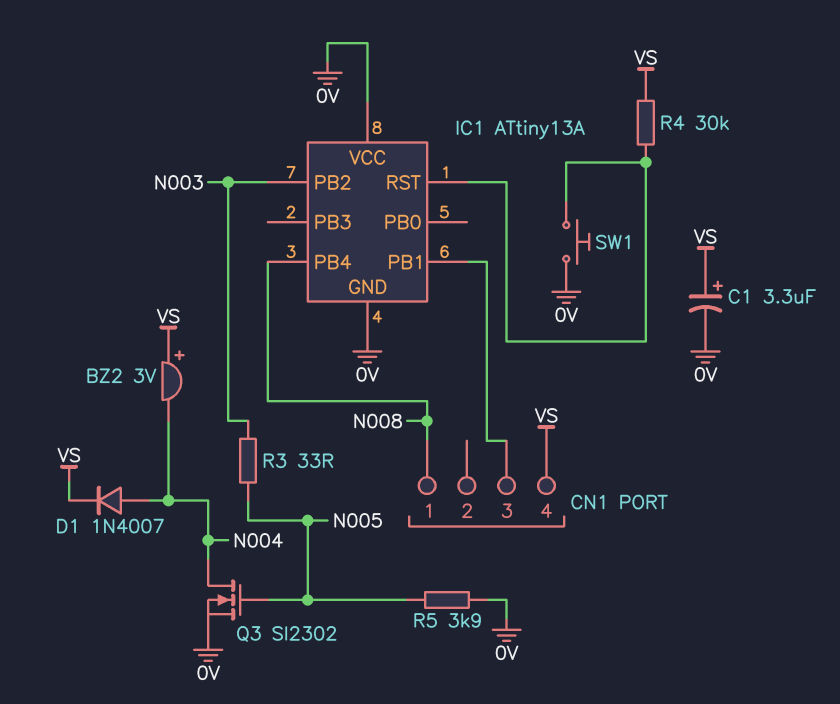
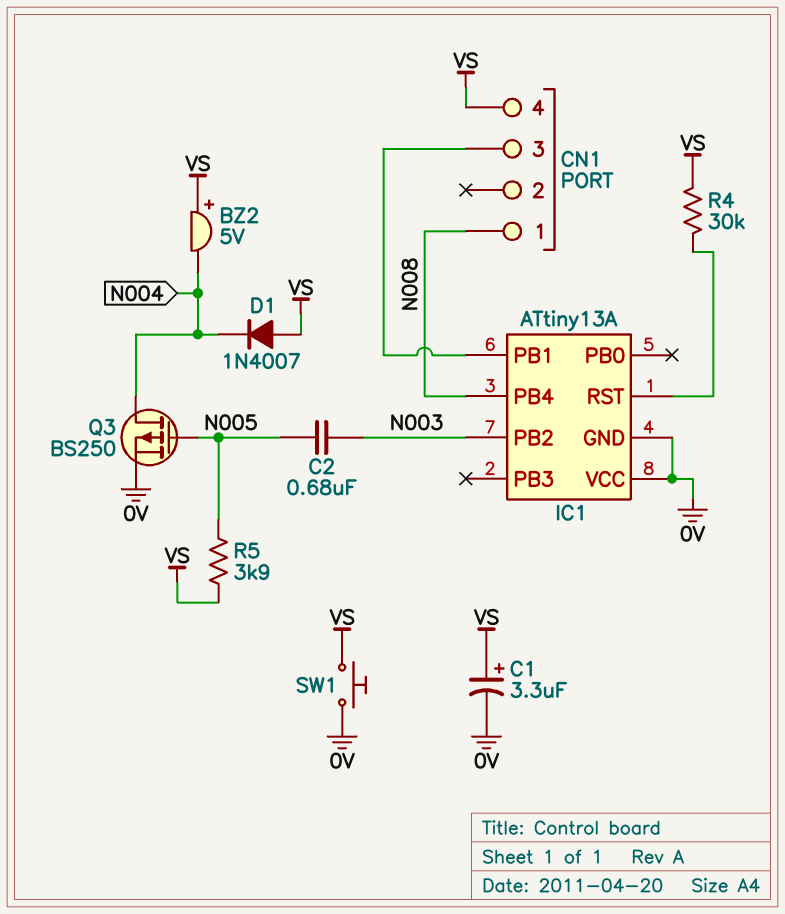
BZ2: buzzer 3V (plus VS, minus N004) -> buzzer 5V (plus VS, minus N004)
C2: none -> 680nF (N003, N005)
D1: diode 1N4007 (A N004, K VS) -> diode 1N4007 (A VS, K N004)
Q3: NMOS SI2302 (G N005, D N004, S 0V) -> PMOS BS250 (G N005, D N004, S 0V)
R3: 33 (N003, N005) -> none
R5: 3.9k (0V, N005) -> 3.9k (N005, VS)
SW1: button (0V, IC1/RST) -> button (0V, VS)

